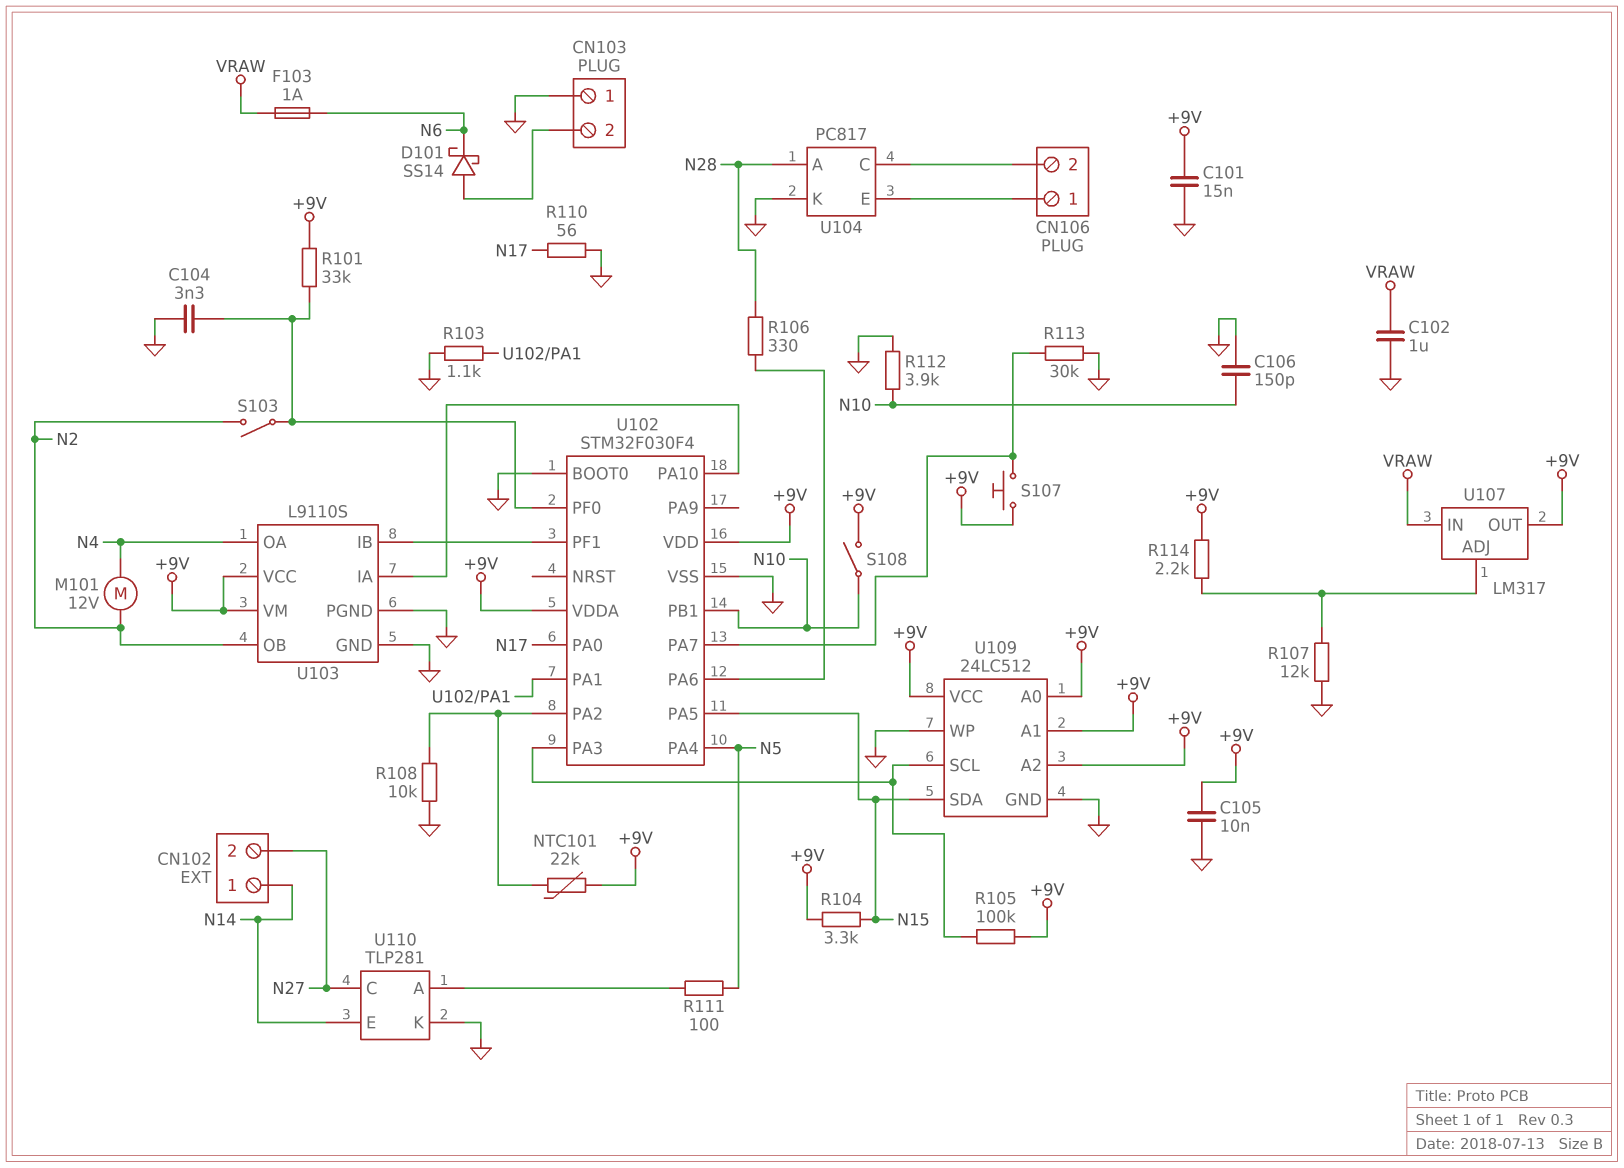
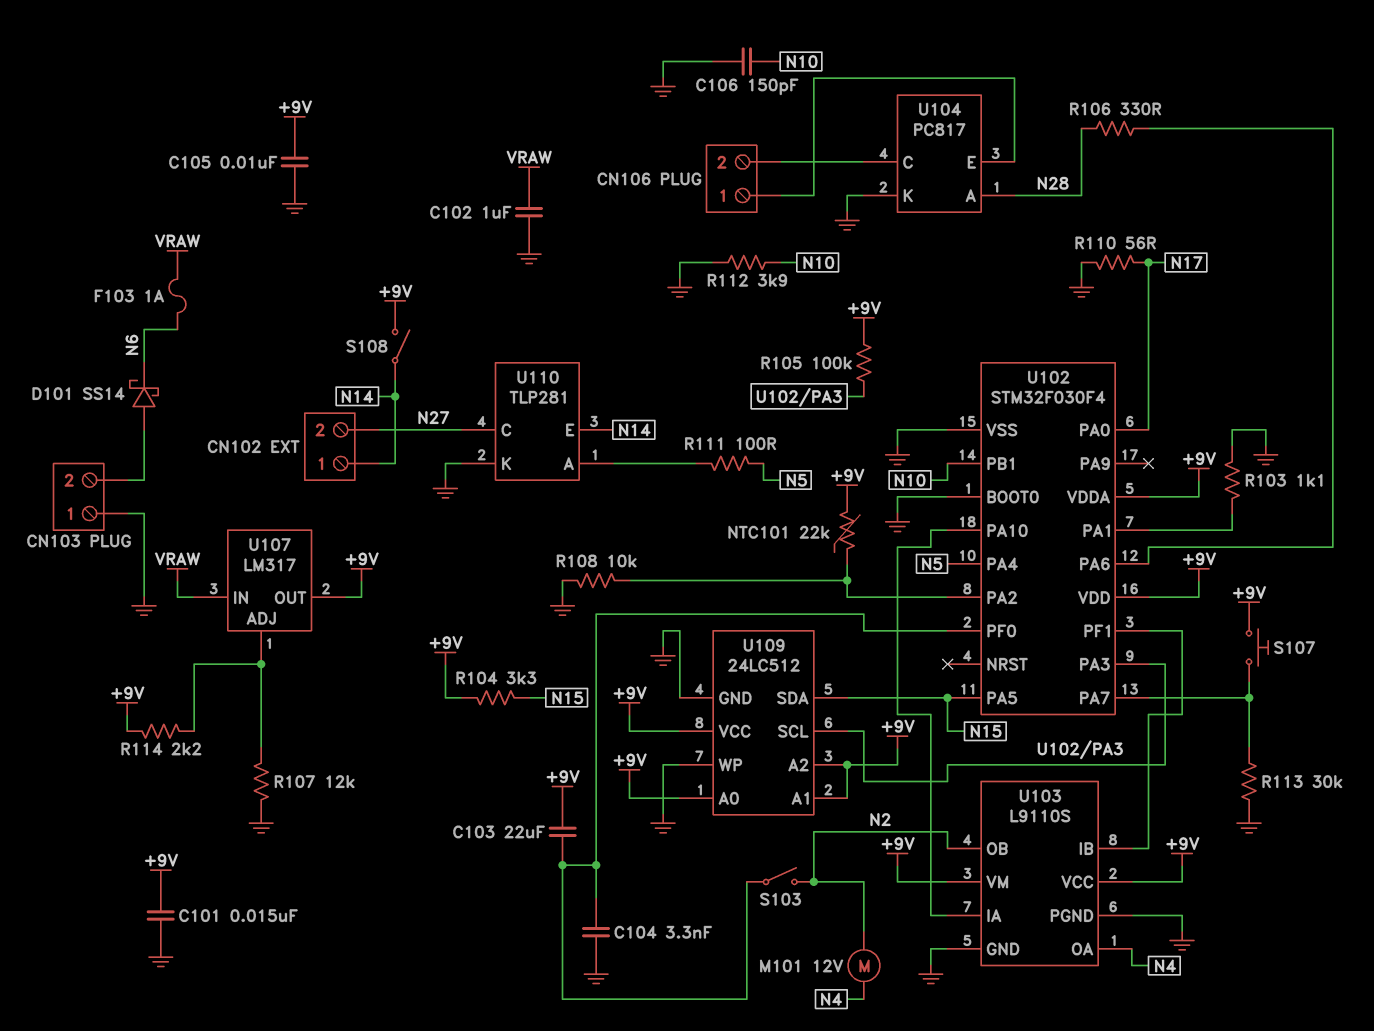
C103: none -> 22uF (+9V, U102/PF0)
R101: 33k (+9V, U102/PF0) -> none
S108: switch (+9V, N10) -> switch (+9V, N14)

